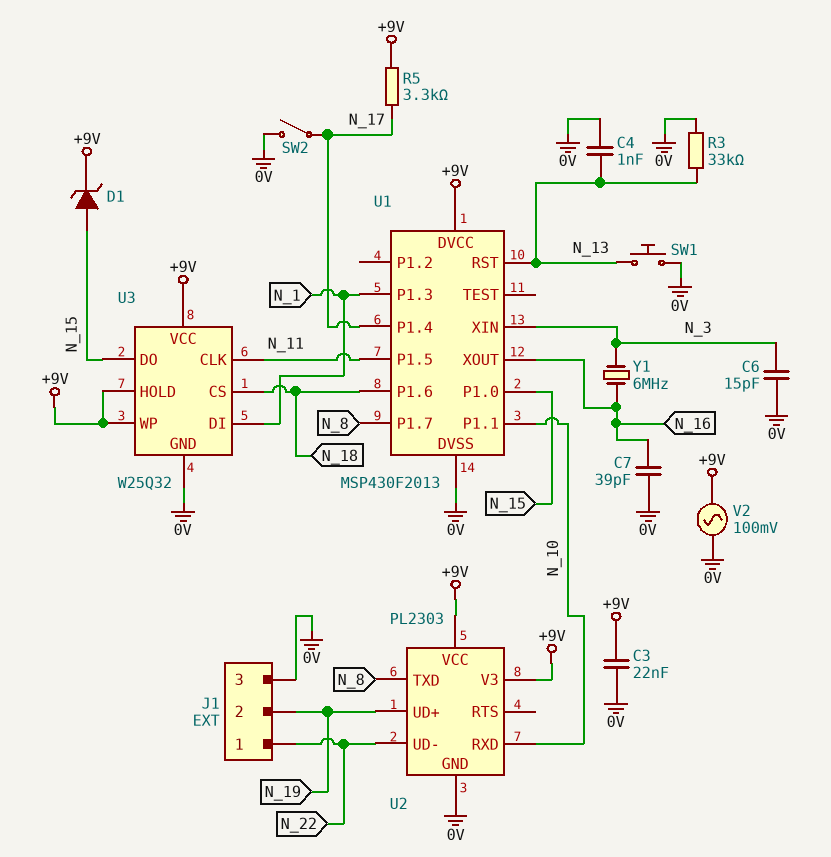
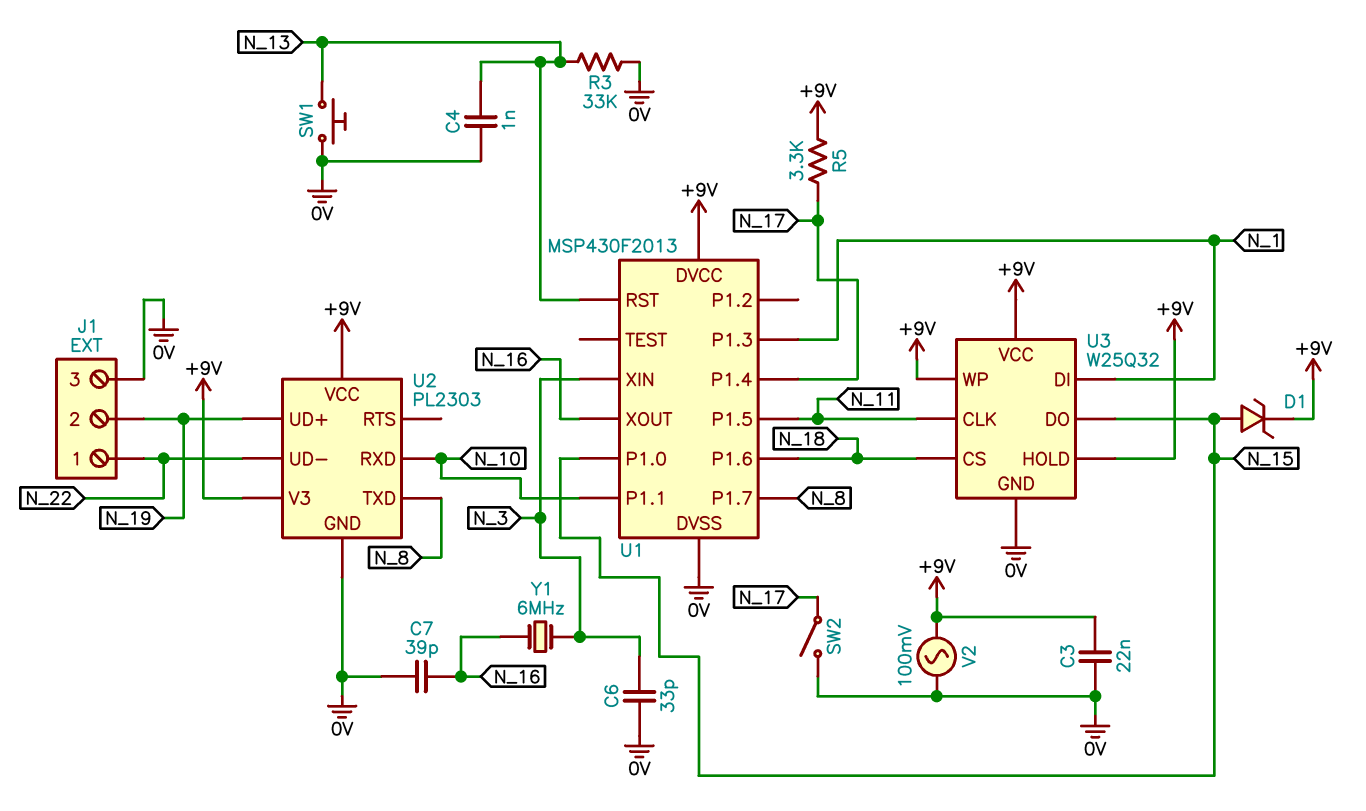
C6: 15pF (0V, N_3) -> 33pF (0V, N_3)

